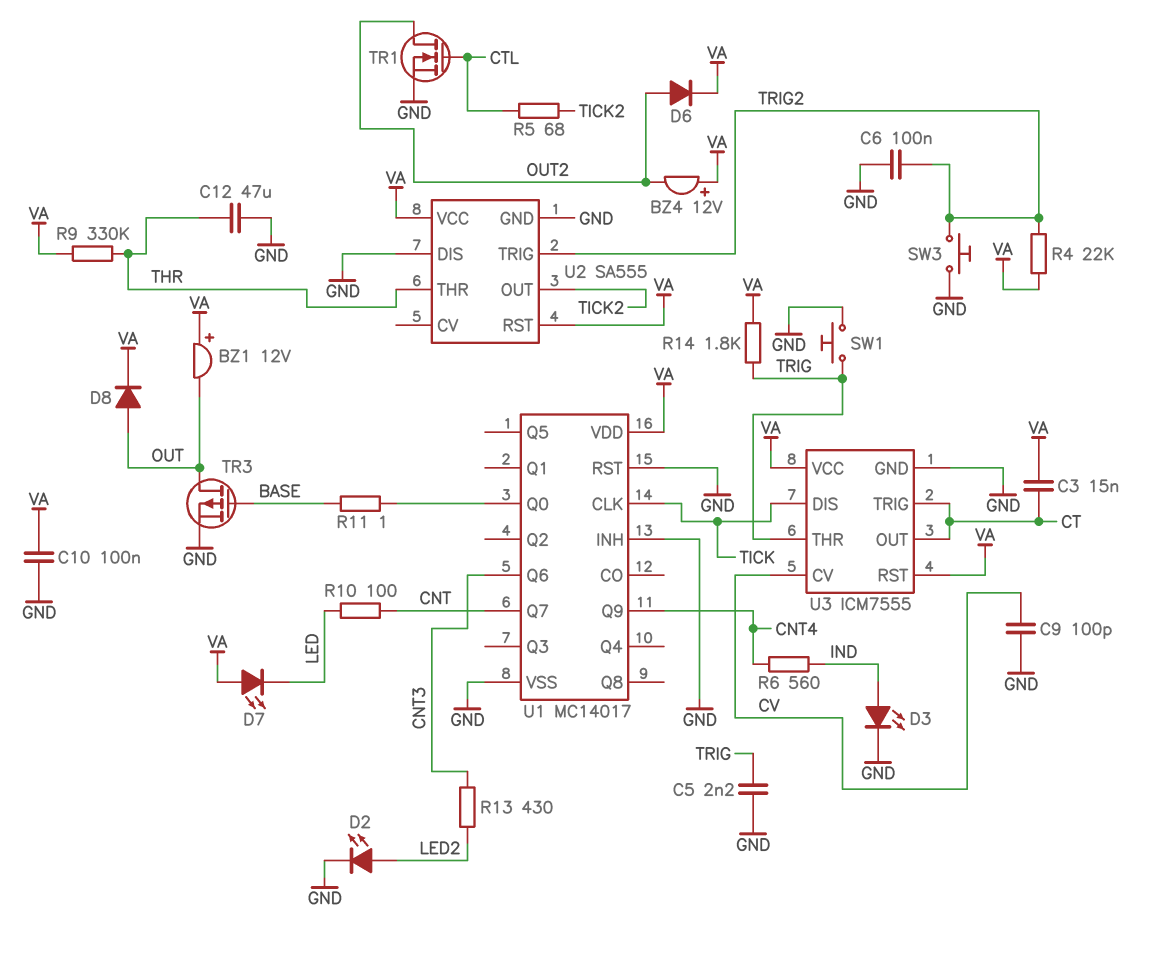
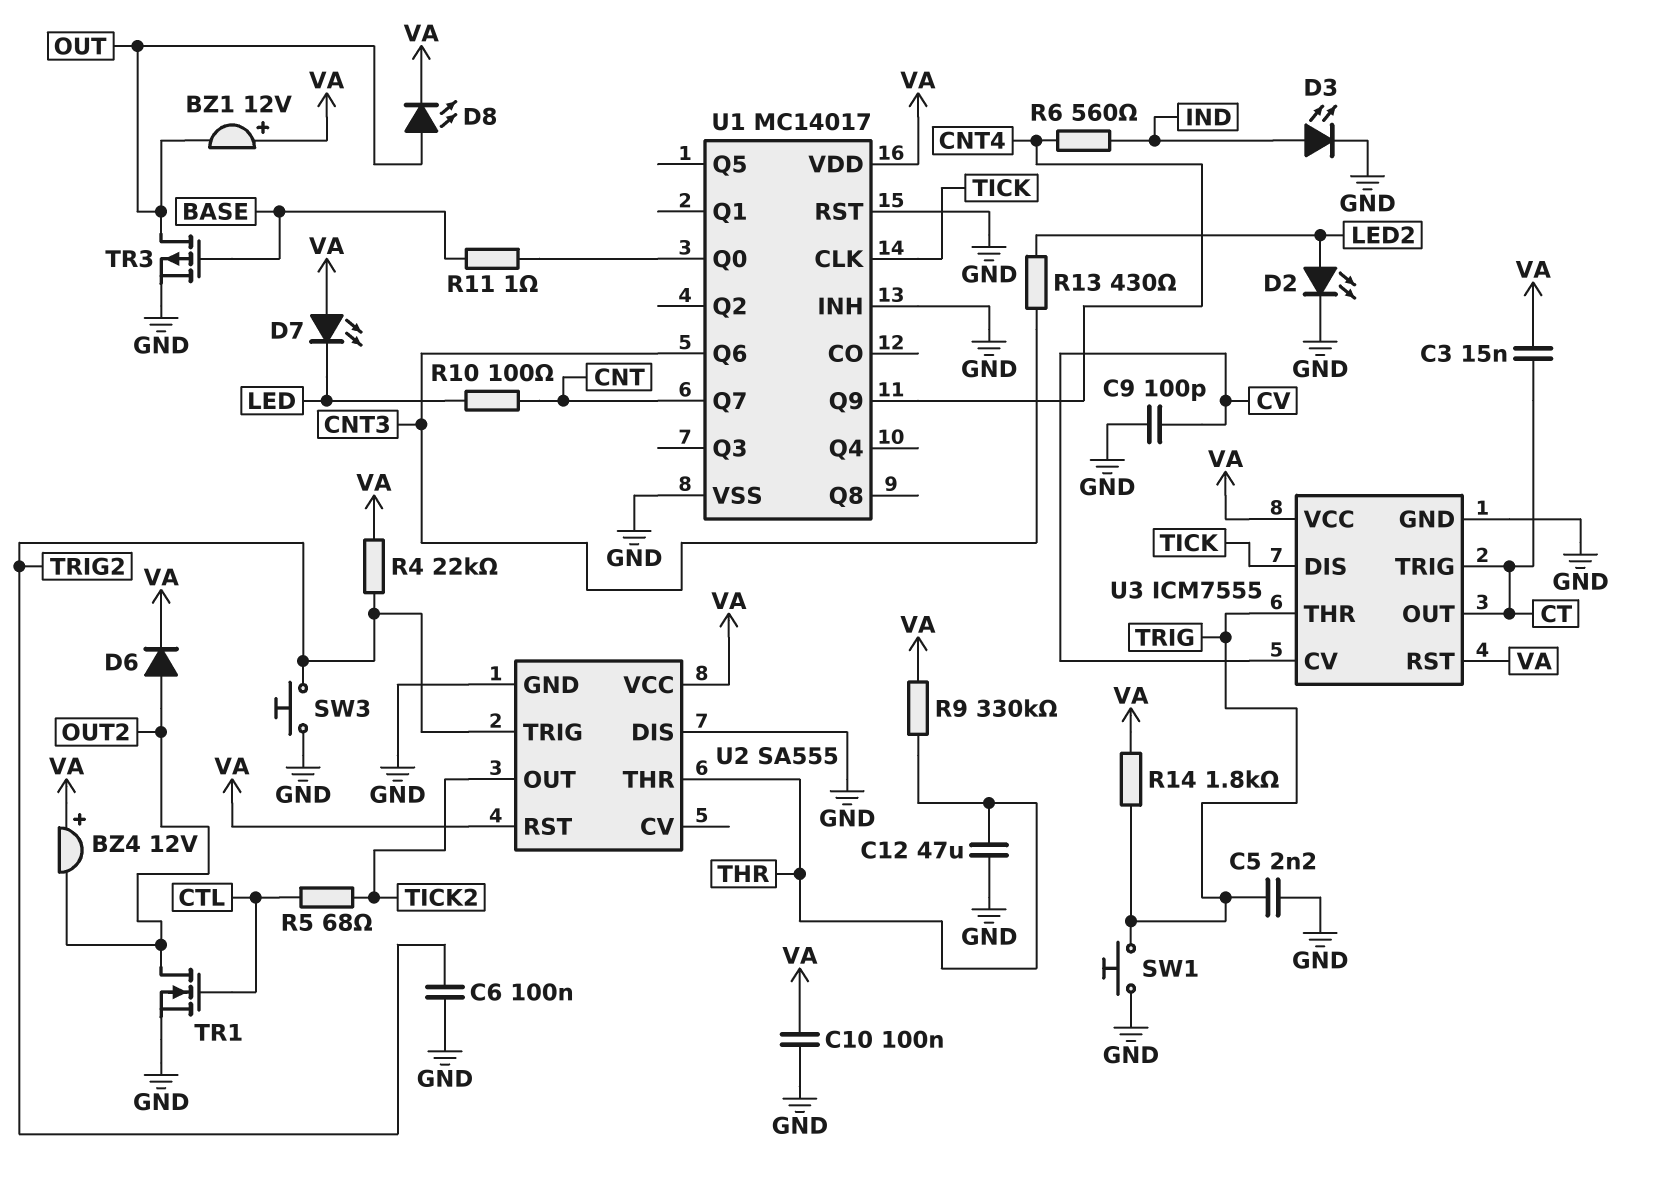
D8: diode (A OUT, K VA) -> LED (A OUT, K VA)

